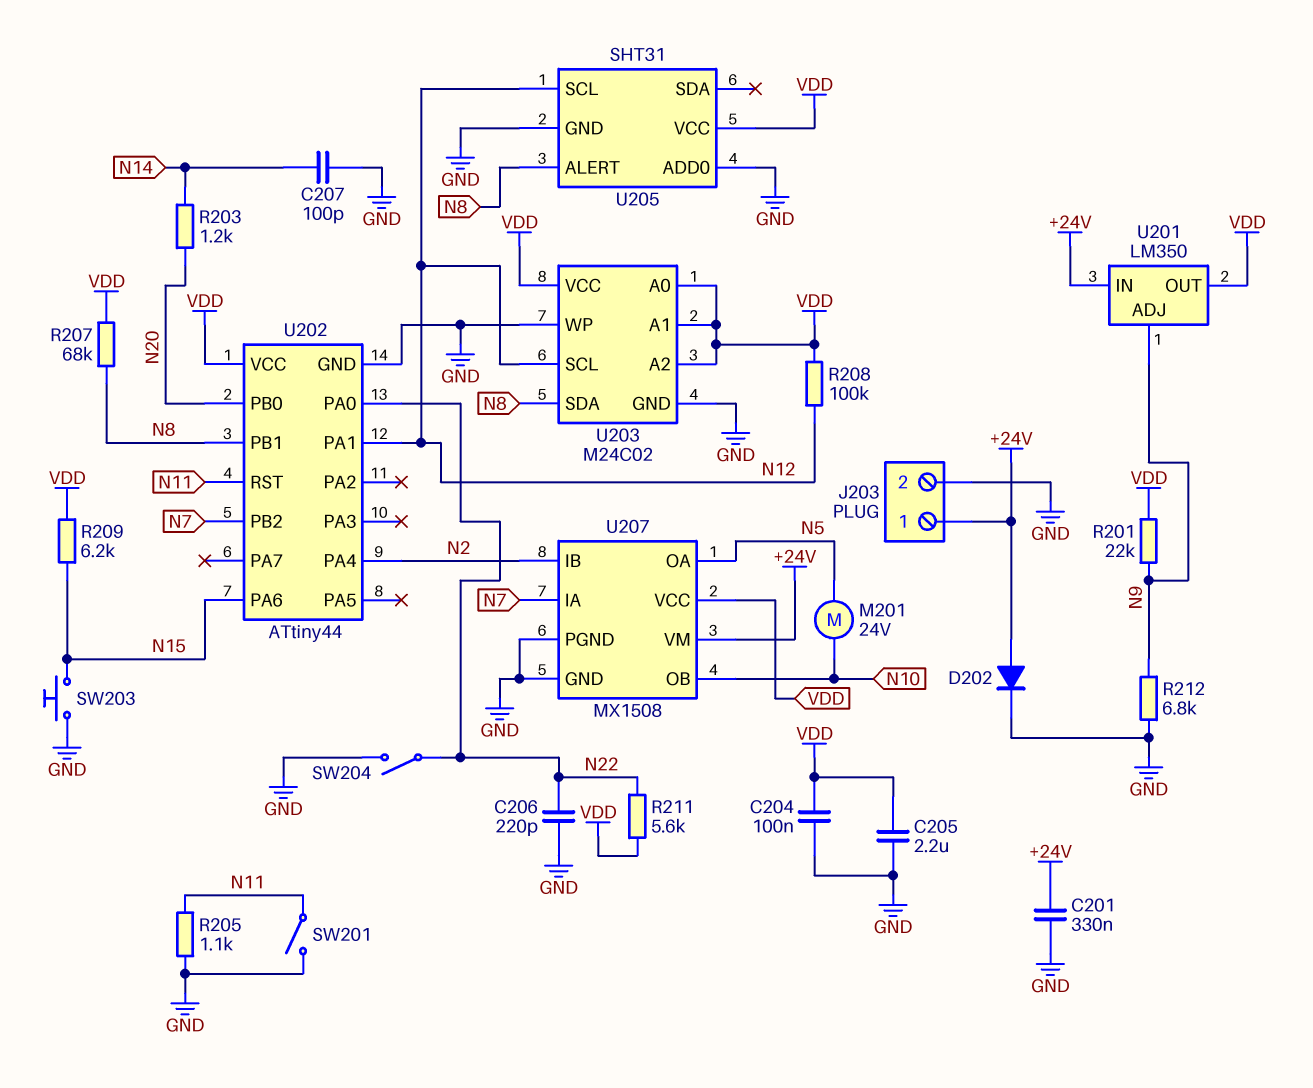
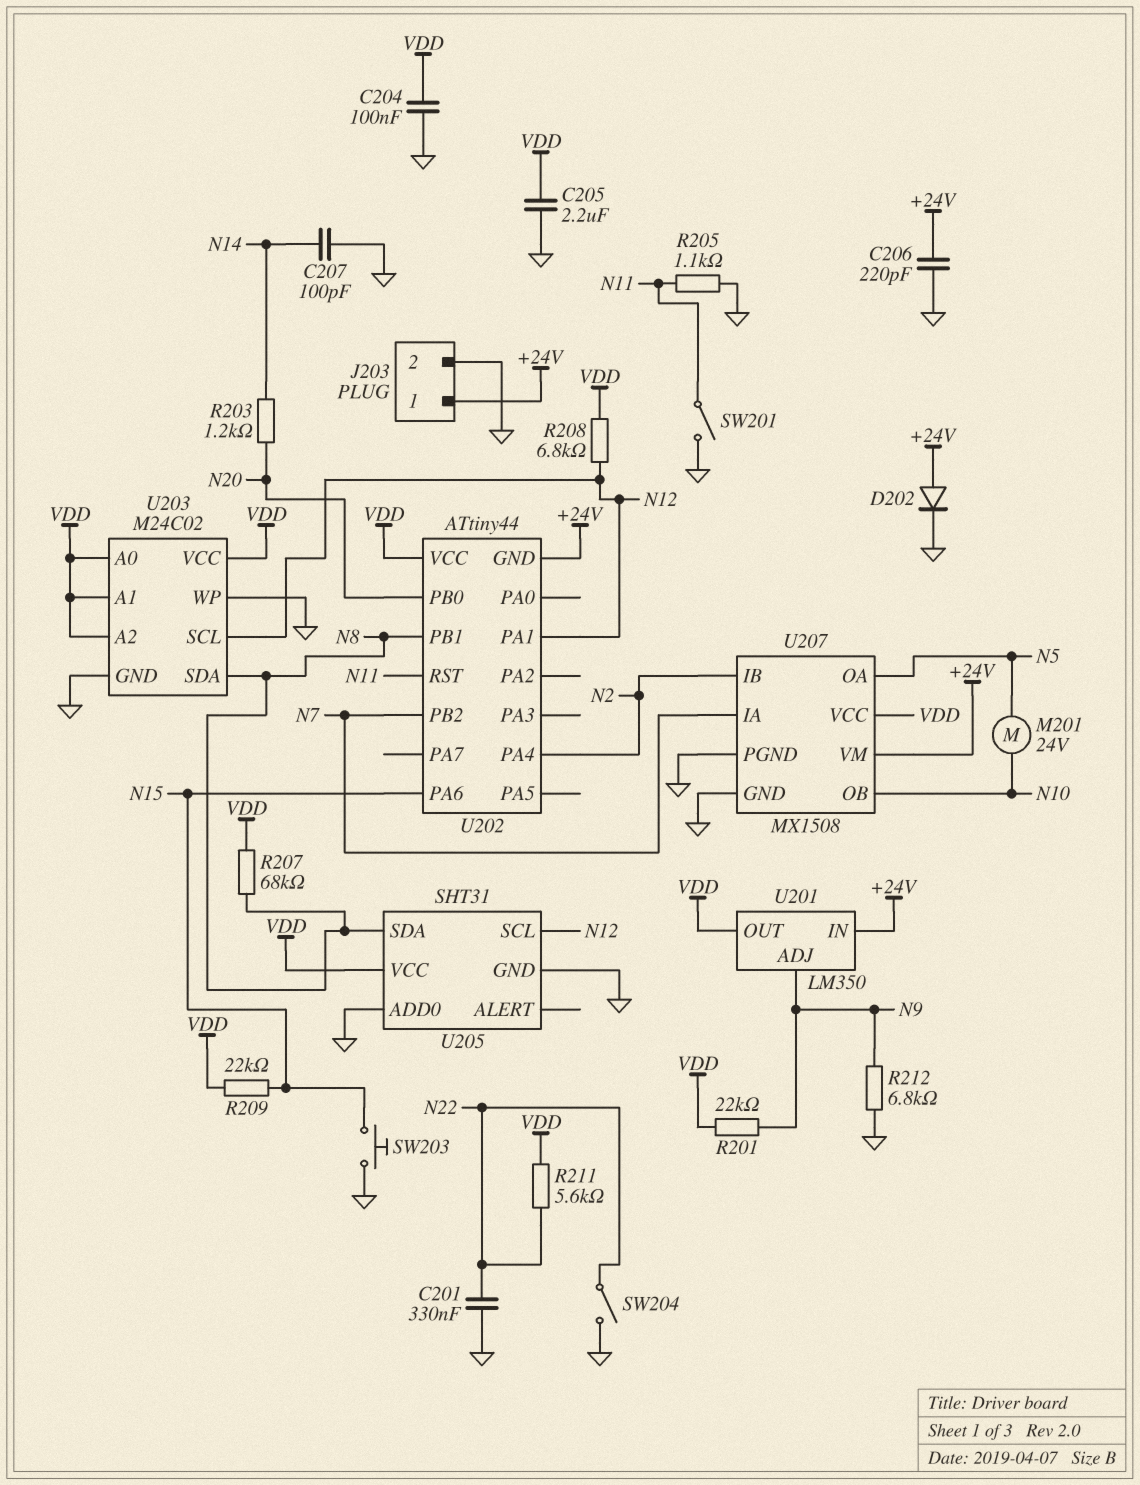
C201: 330nF (+24V, GND) -> 330nF (GND, N22)
C206: 220pF (GND, N22) -> 220pF (+24V, GND)
R208: 100k (N12, VDD) -> 6.8k (N12, VDD)
R209: 6.2k (N15, VDD) -> 22k (N15, VDD)
U202 pin GND: GND -> +24V
U202 pin PA0: N22 -> none
U205 pin ALERT: N8 -> none
U205 pin SDA: none -> N8

